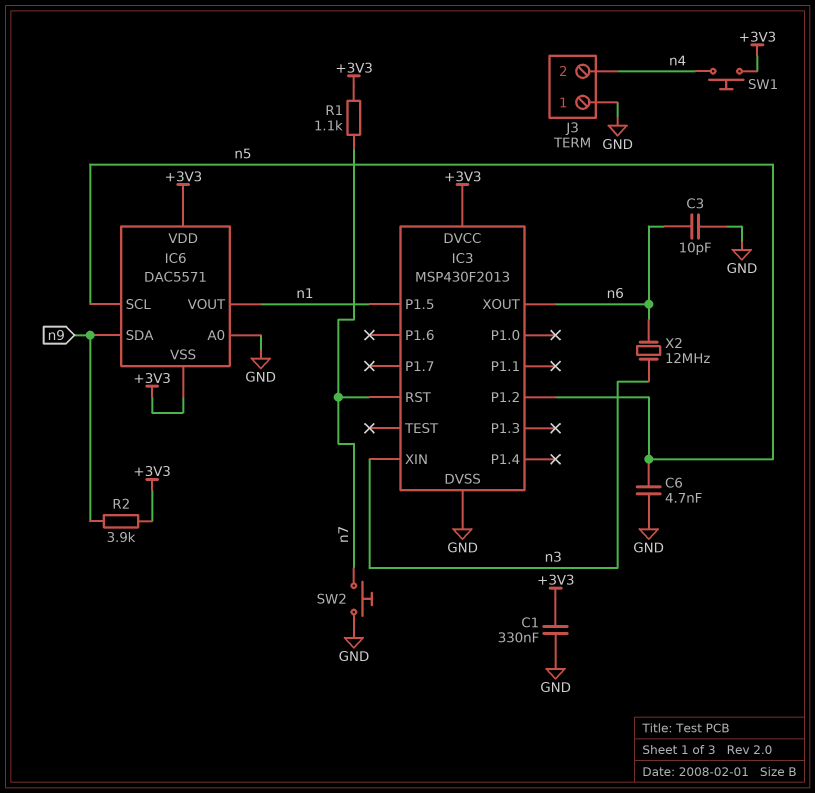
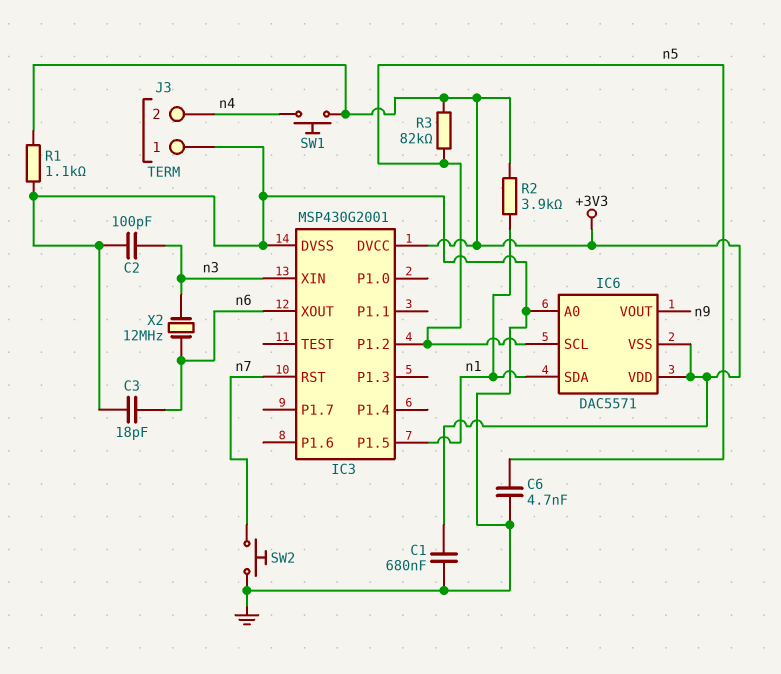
C1: 330nF (+3V3, GND) -> 680nF (+3V3, GND)
C2: none -> 100pF (GND, n3)
C3: 10pF (GND, n6) -> 18pF (GND, n6)
IC3: MSP430F2013 -> MSP430G2001
IC6 pin SDA: n9 -> n1
IC6 pin VOUT: n1 -> n9
R1: 1.1k (+3V3, n7) -> 1.1k (+3V3, GND)
R2: 3.9k (+3V3, n9) -> 3.9k (+3V3, n1)
R3: none -> 82k (+3V3, n5)

